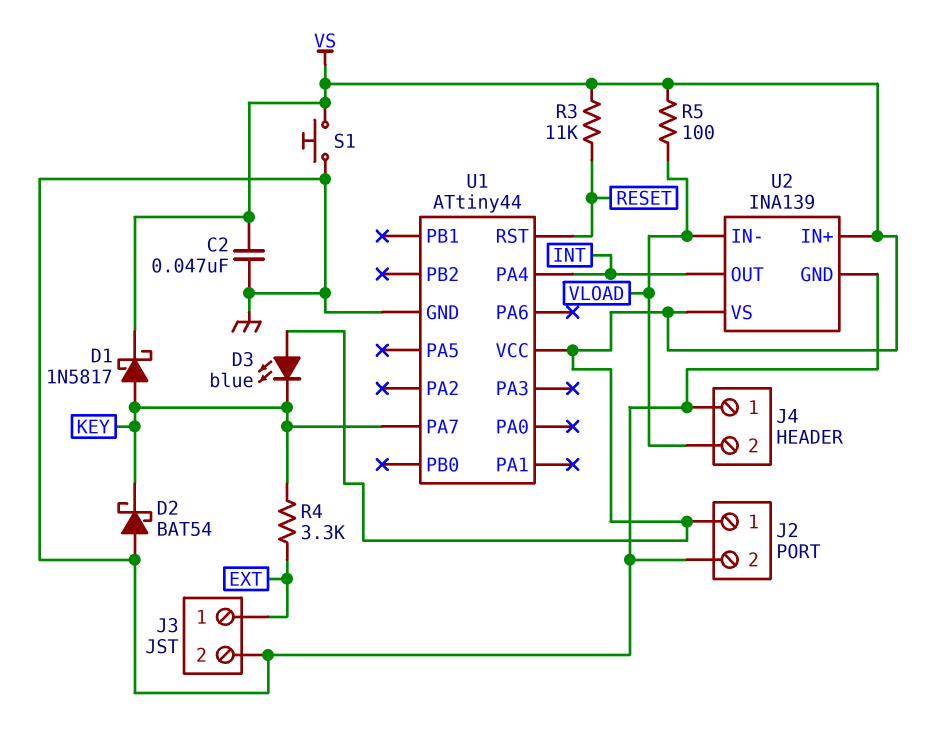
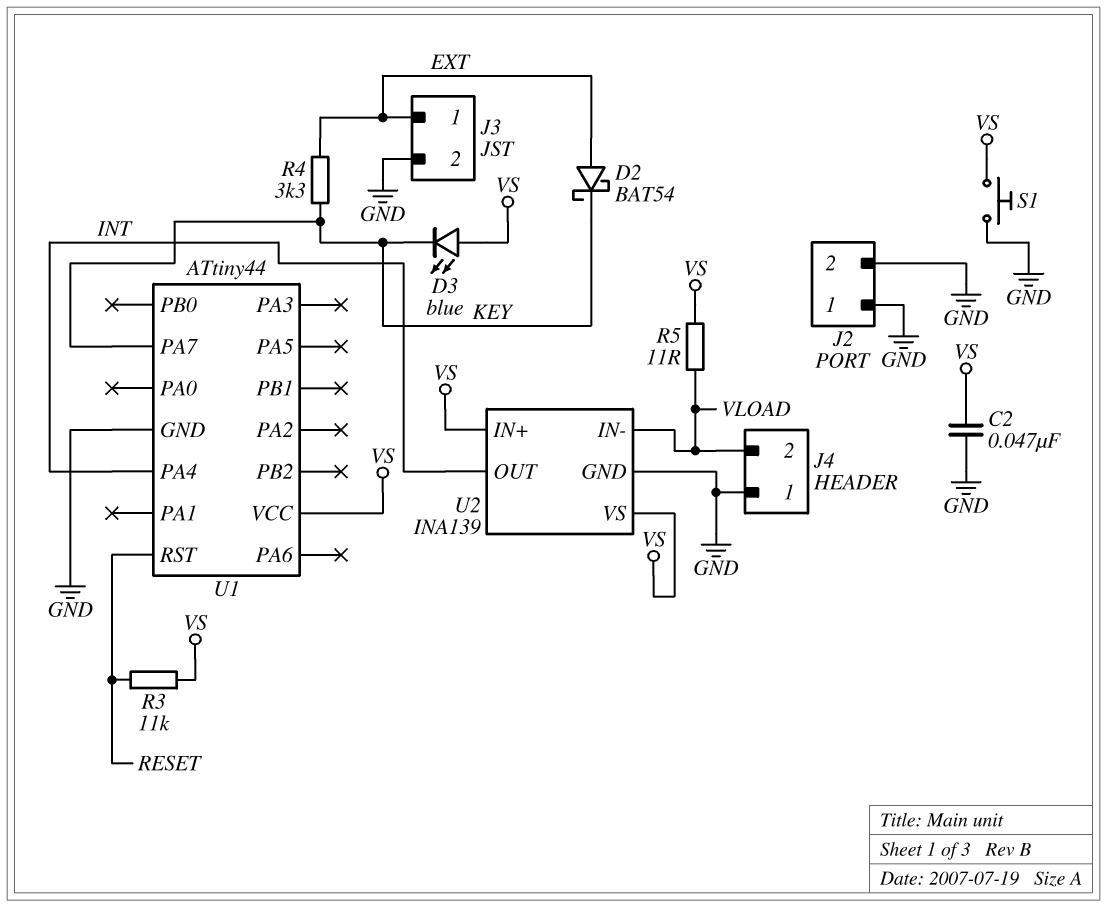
D1: schottky 1N5817 (A KEY, K VS) -> none
D2: schottky BAT54 (A GND, K KEY) -> schottky BAT54 (A EXT, K KEY)
J2 pin 1: VS -> GND
R5: 100 (VLOAD, VS) -> 11 (VLOAD, VS)

